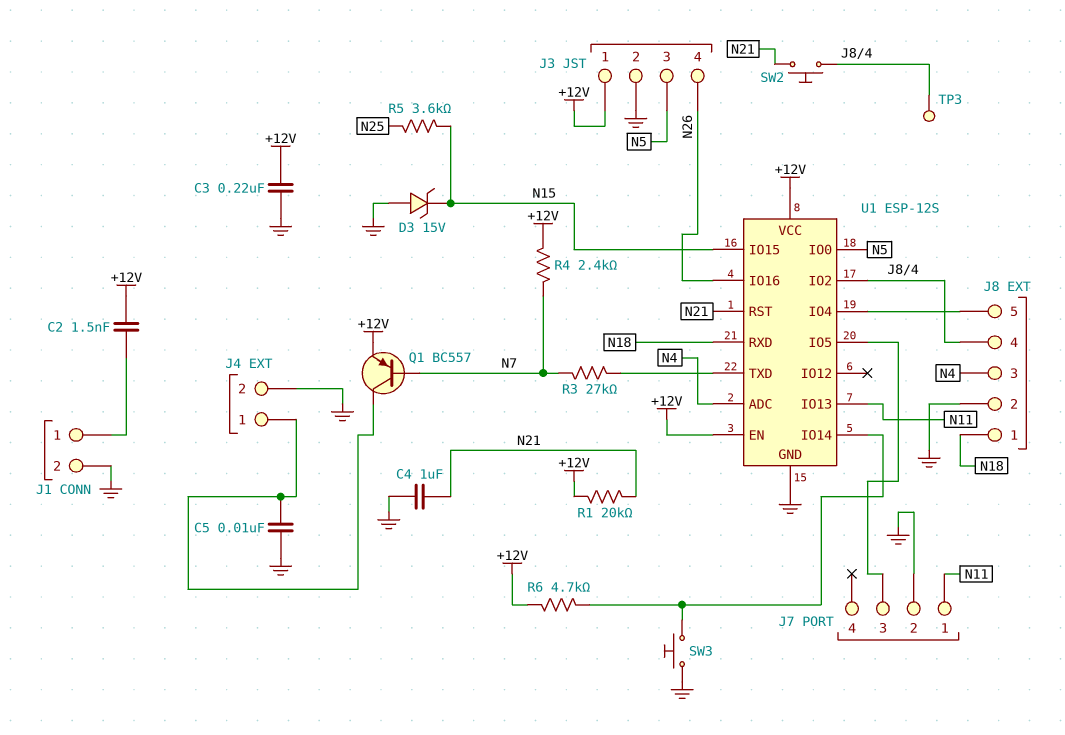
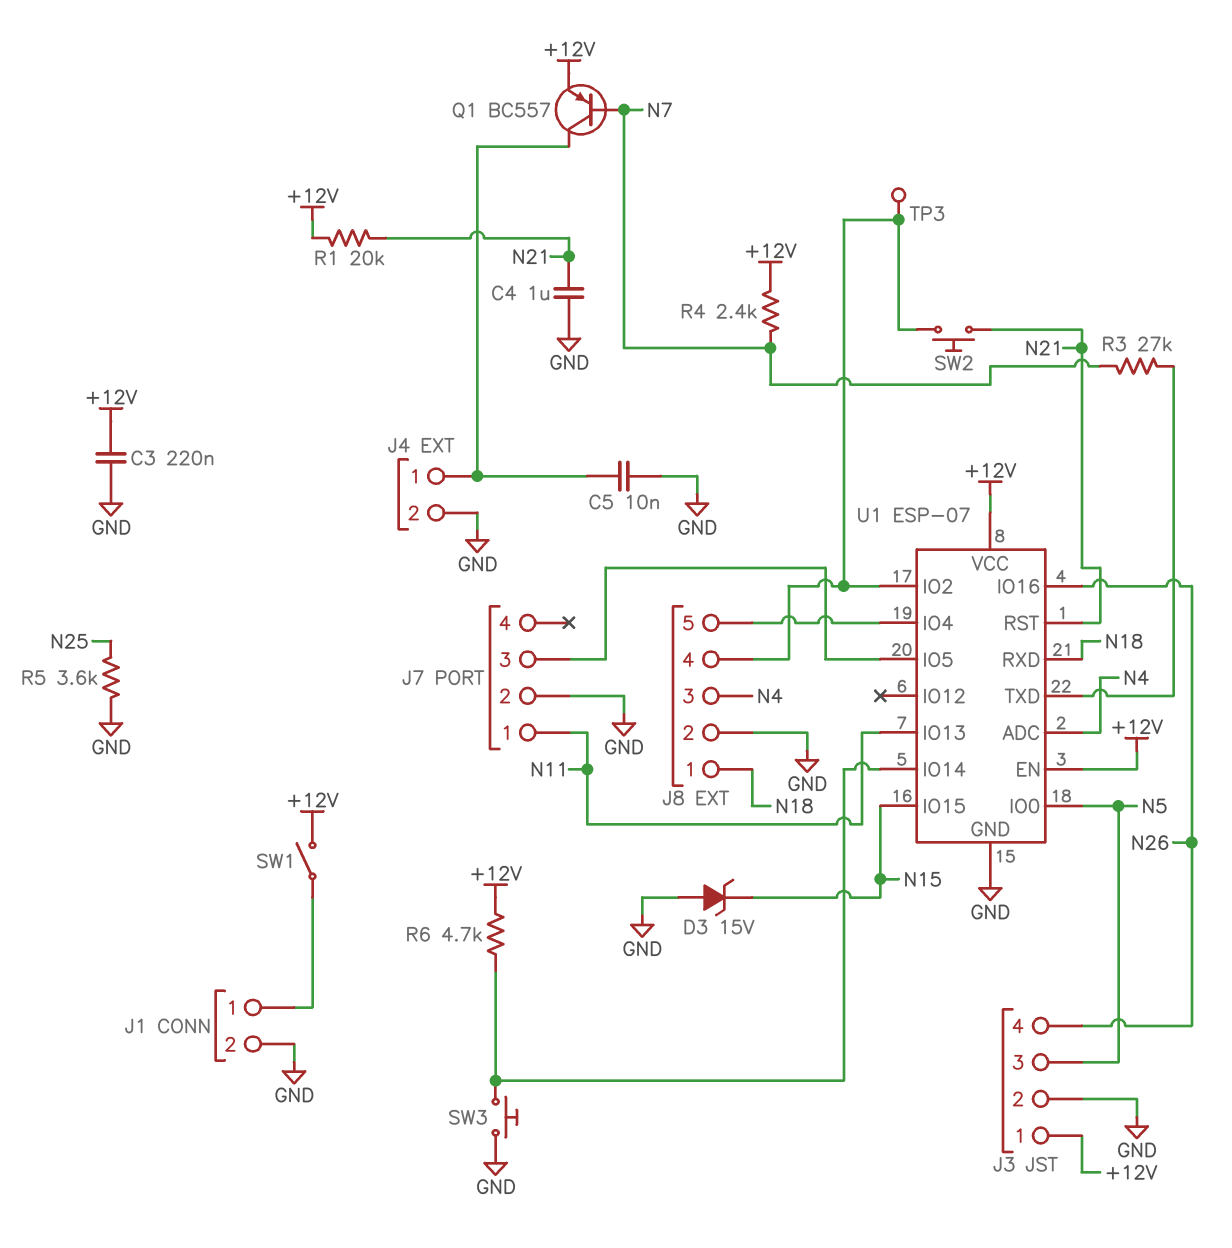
C2: 1.5nF (+12V, J1/1) -> none
R5: 3.6k (N15, N25) -> 3.6k (GND, N25)
SW1: none -> switch (+12V, J1/1)
U1: ESP-12S -> ESP-07

